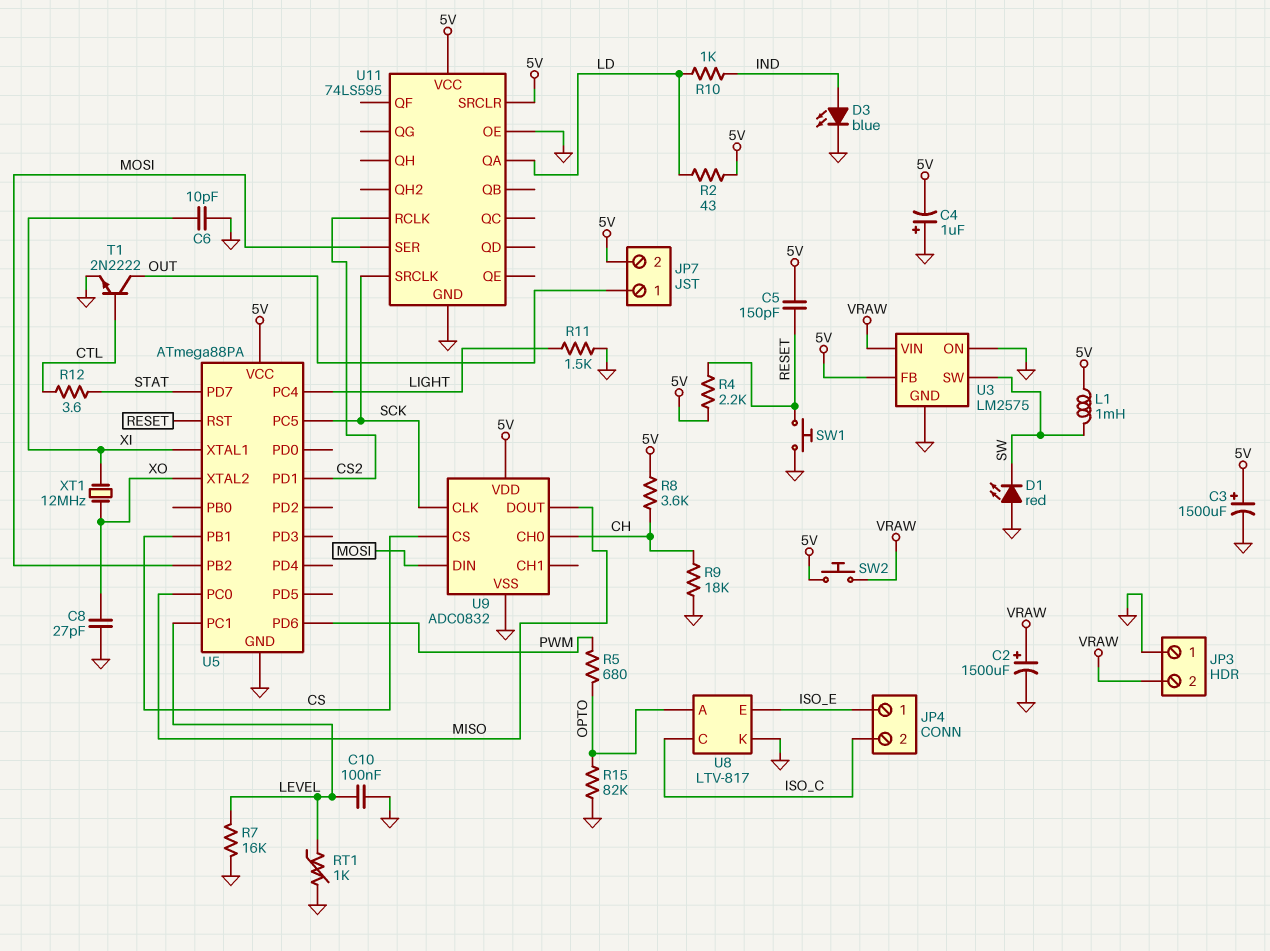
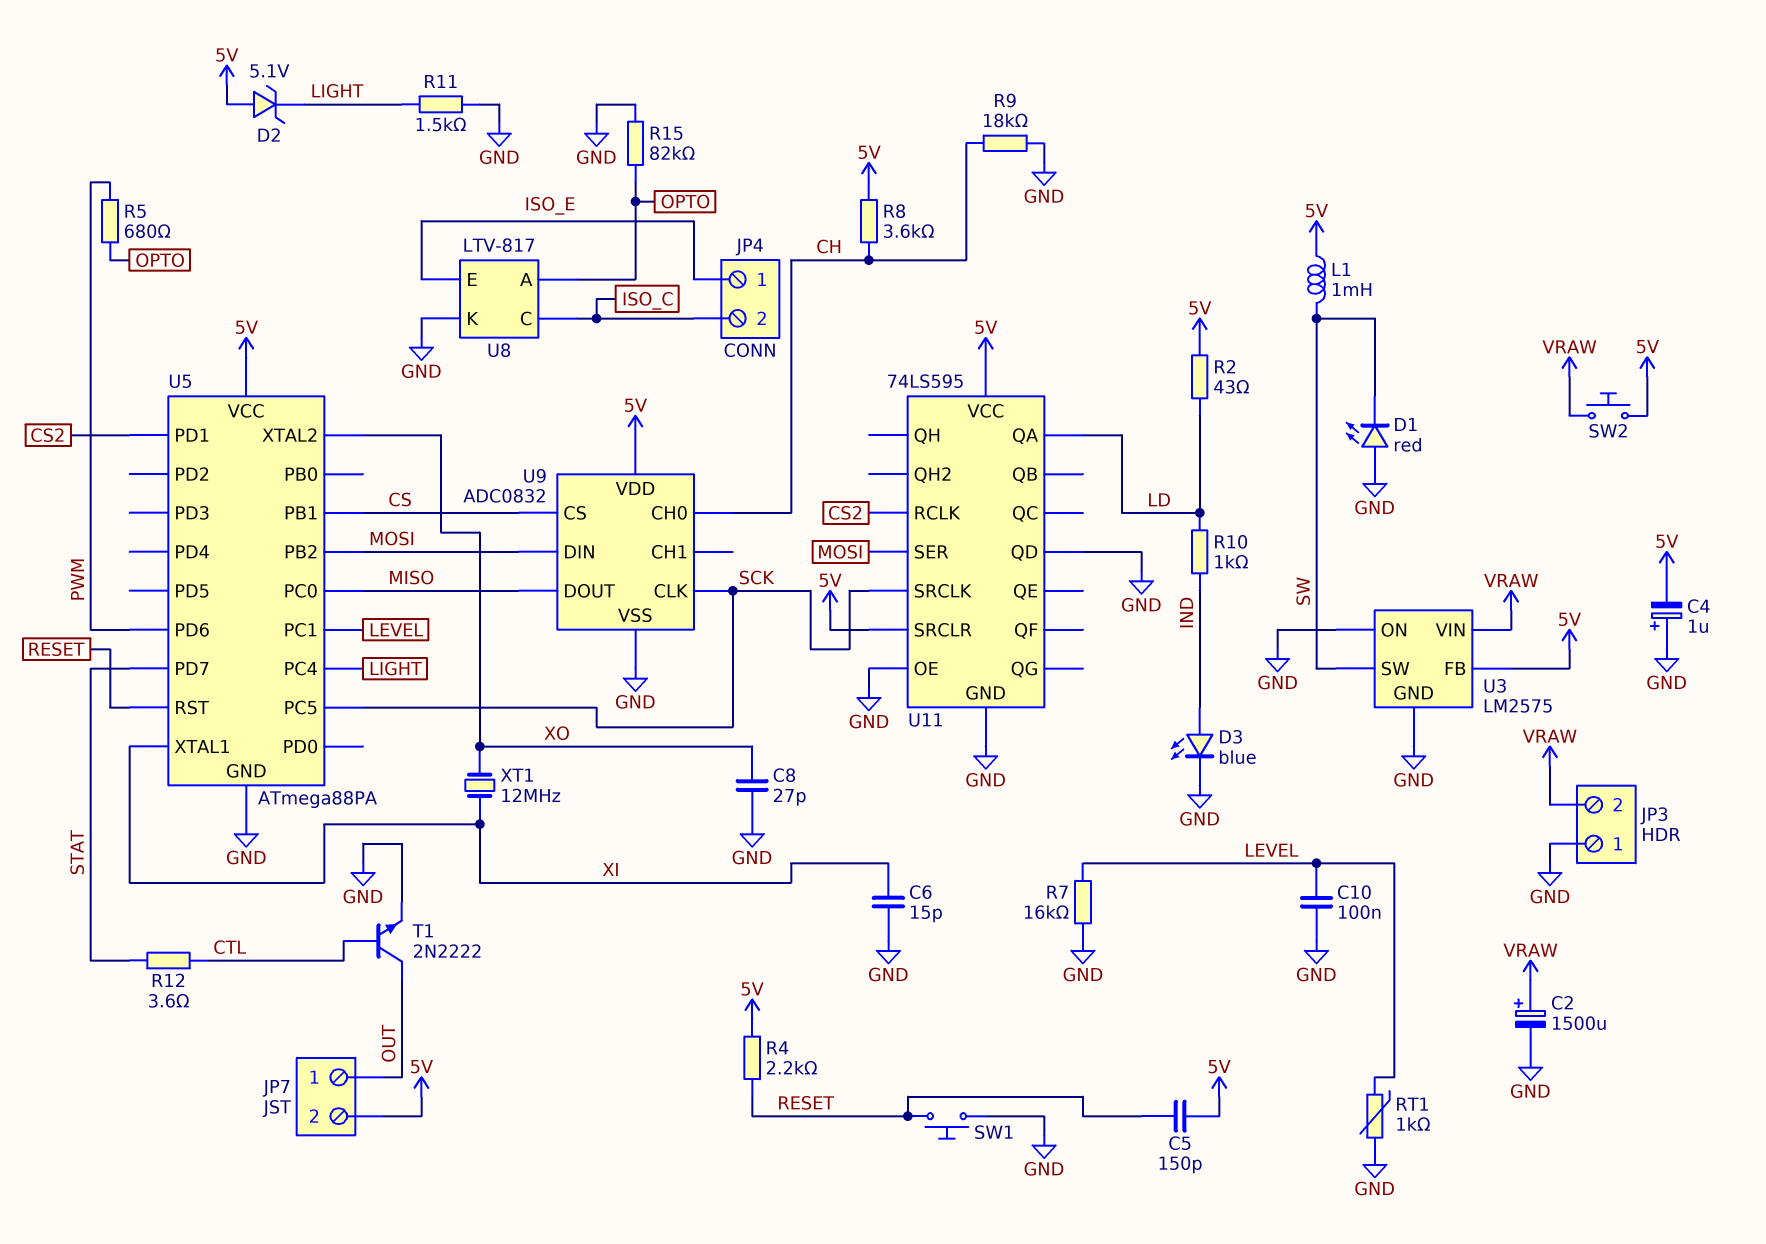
C3: 1500uF (plus 5V, minus GND) -> none
C6: 10pF (GND, XI) -> 15pF (GND, XI)
D2: none -> zener 5.1V (A 5V, K LIGHT)
U11 pin QD: none -> GND

